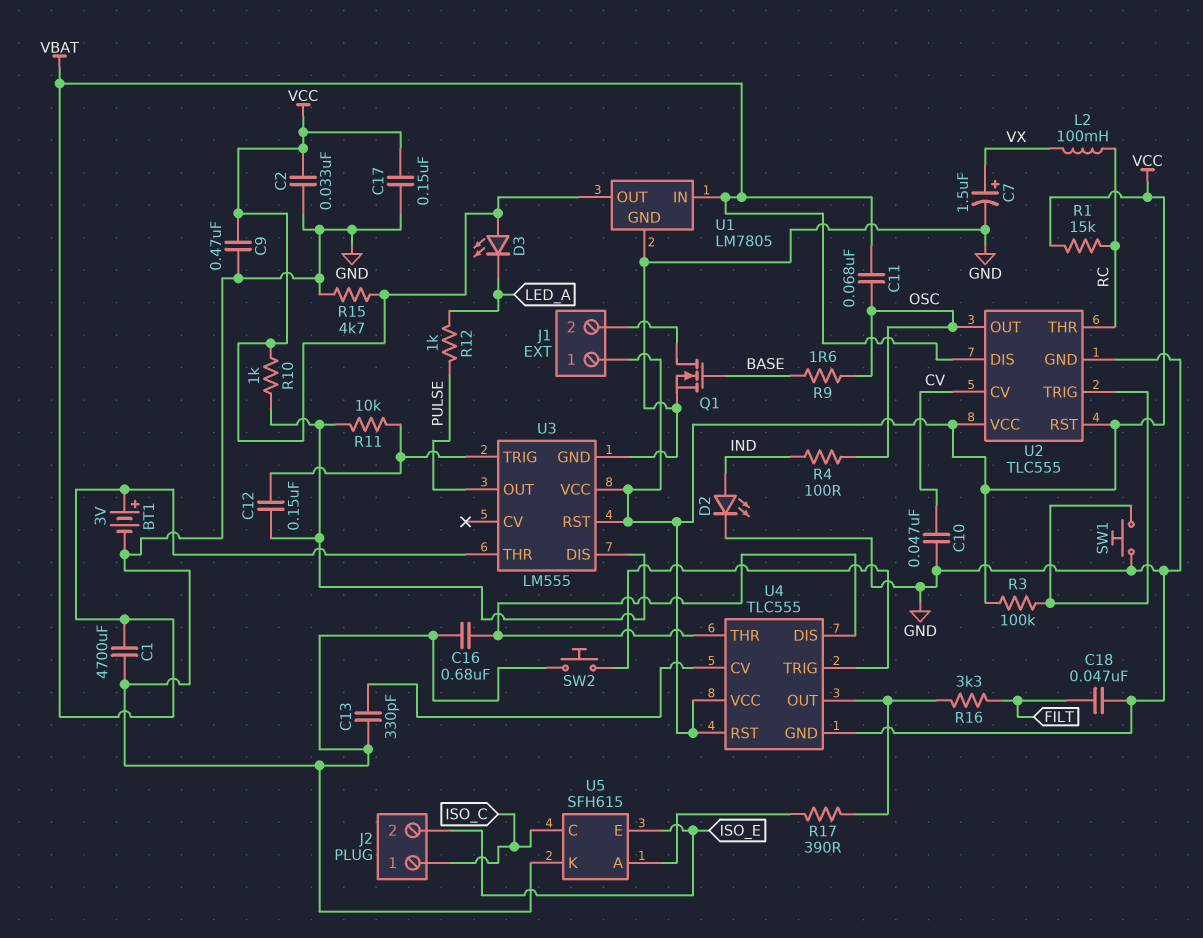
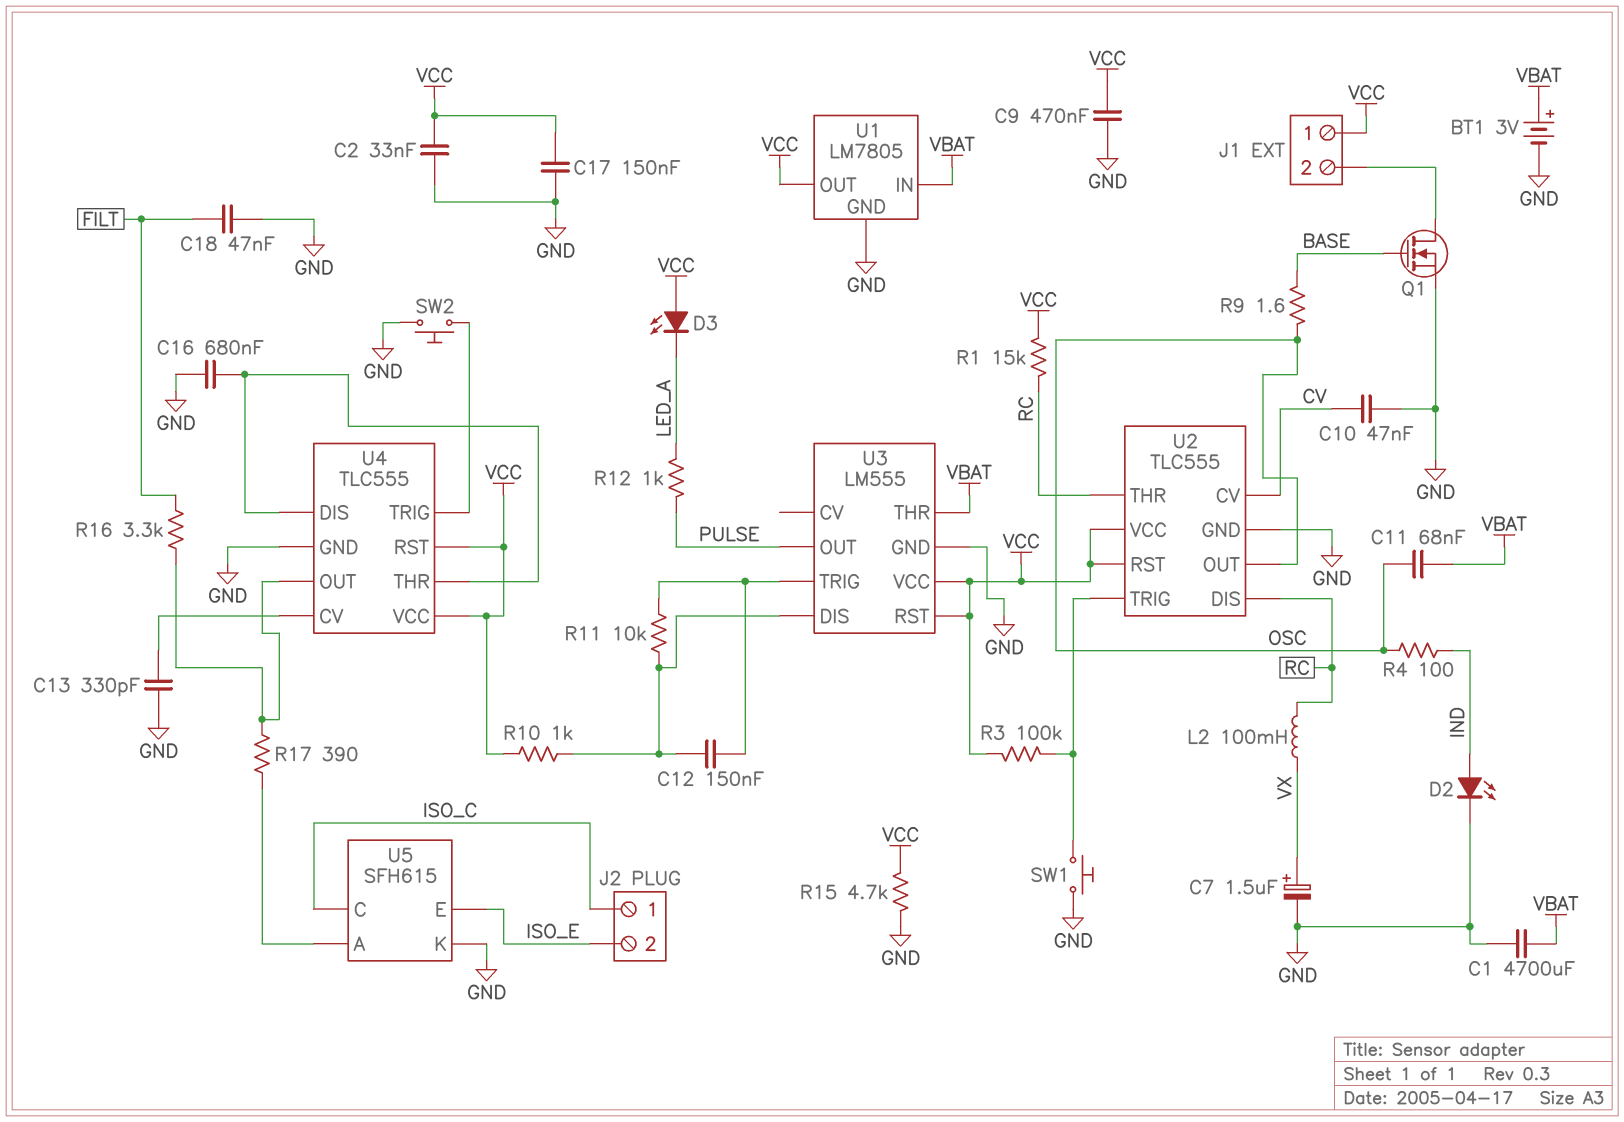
U2 pin DIS: VBAT -> RC

